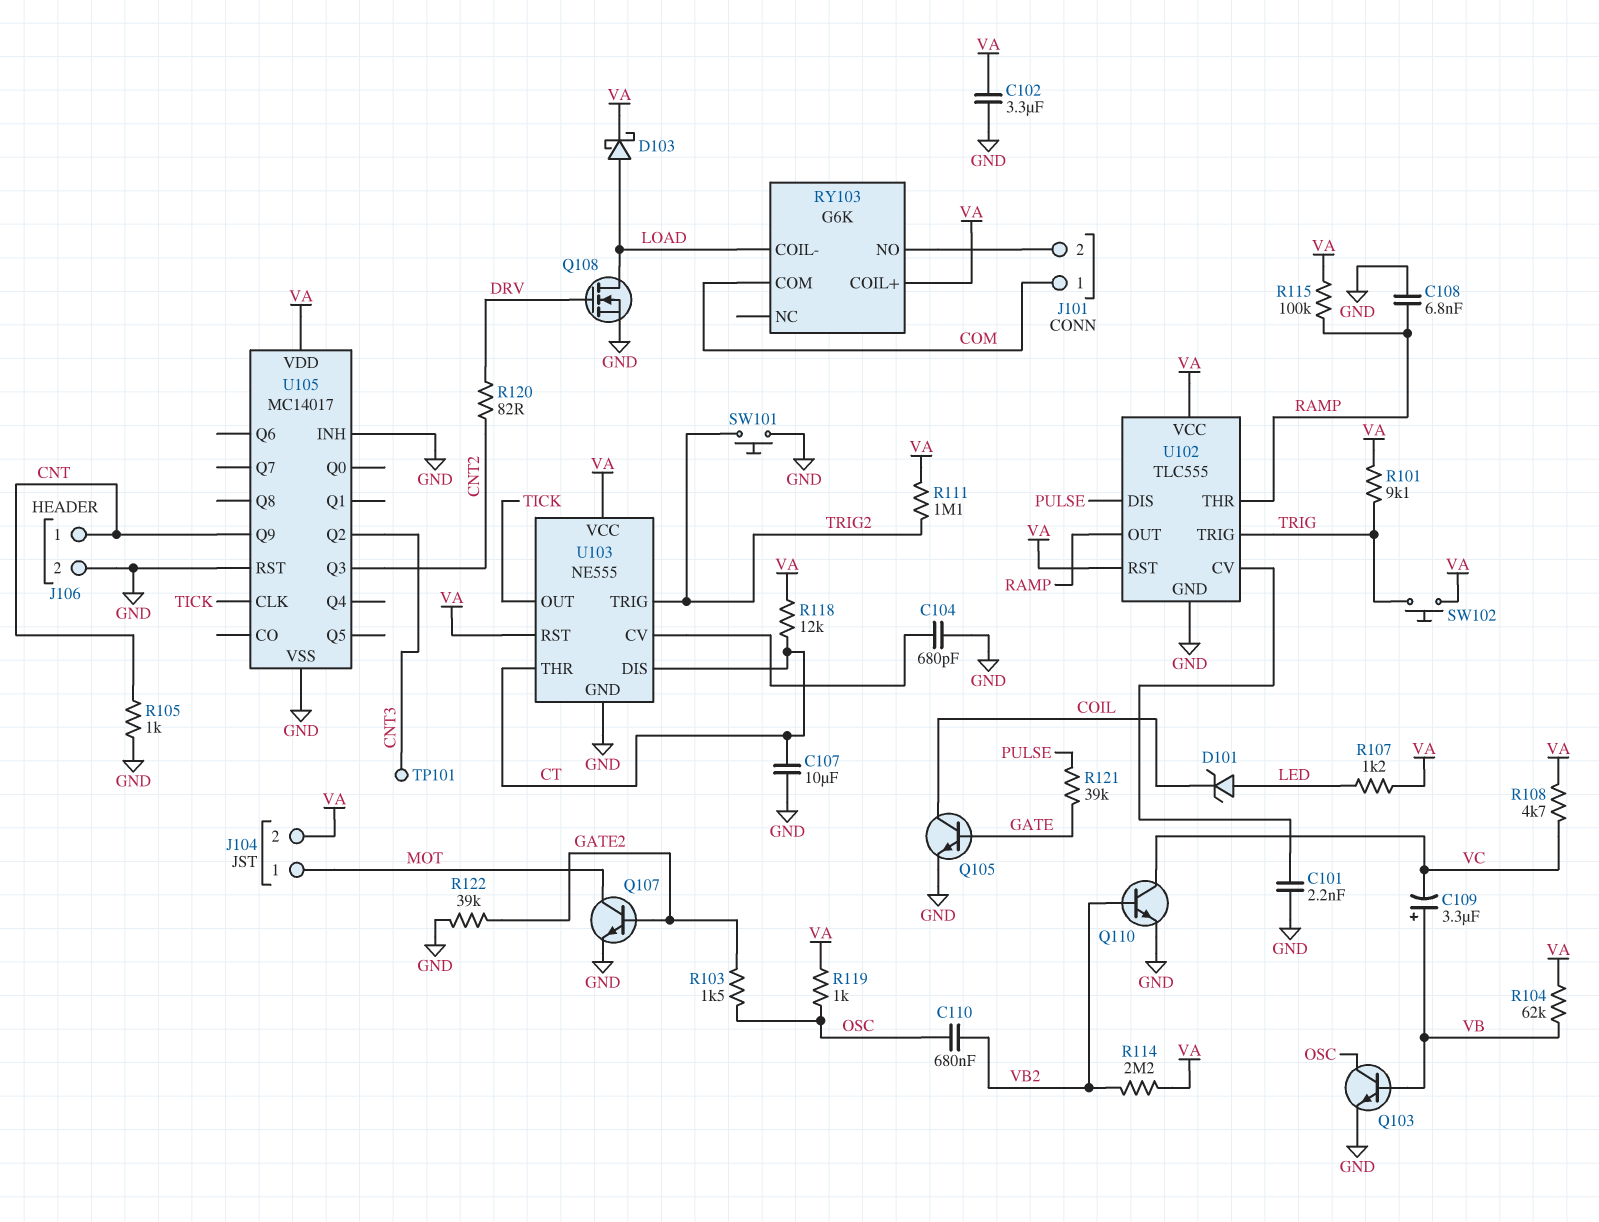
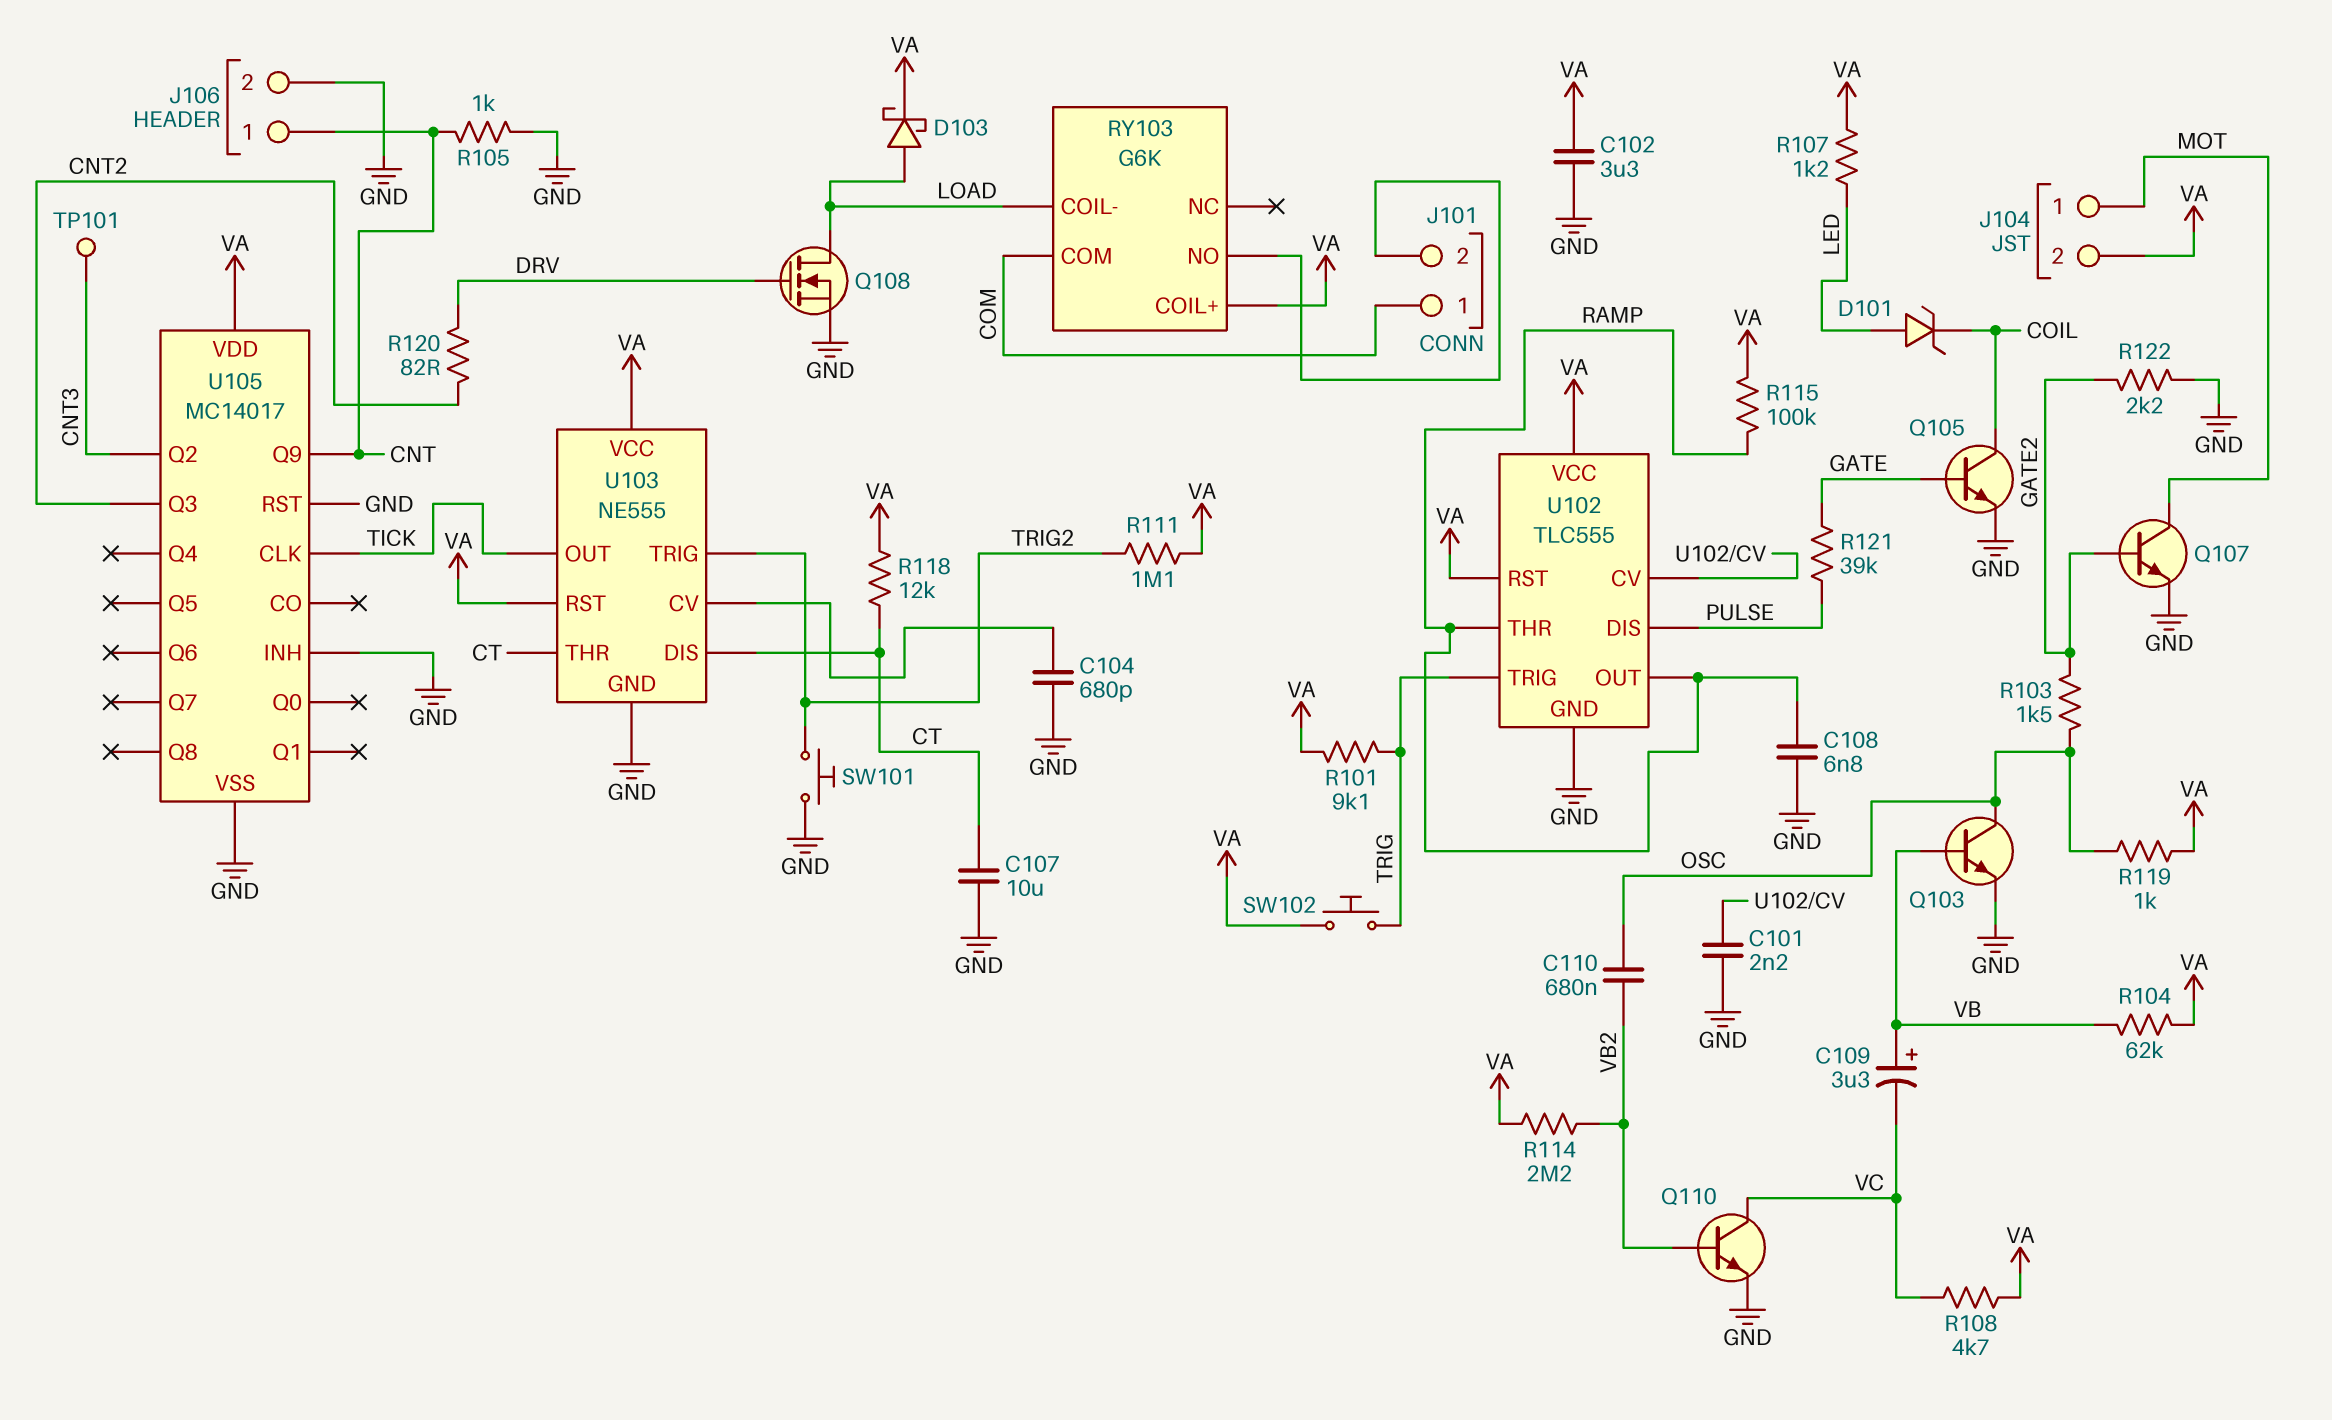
R122: 39k (GATE2, GND) -> 2.2k (GATE2, GND)

